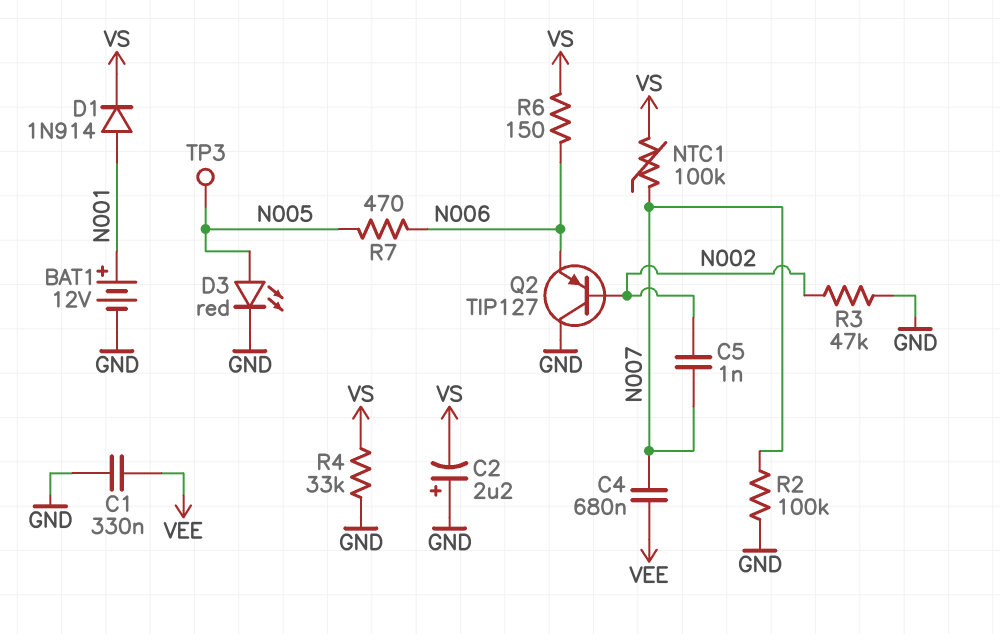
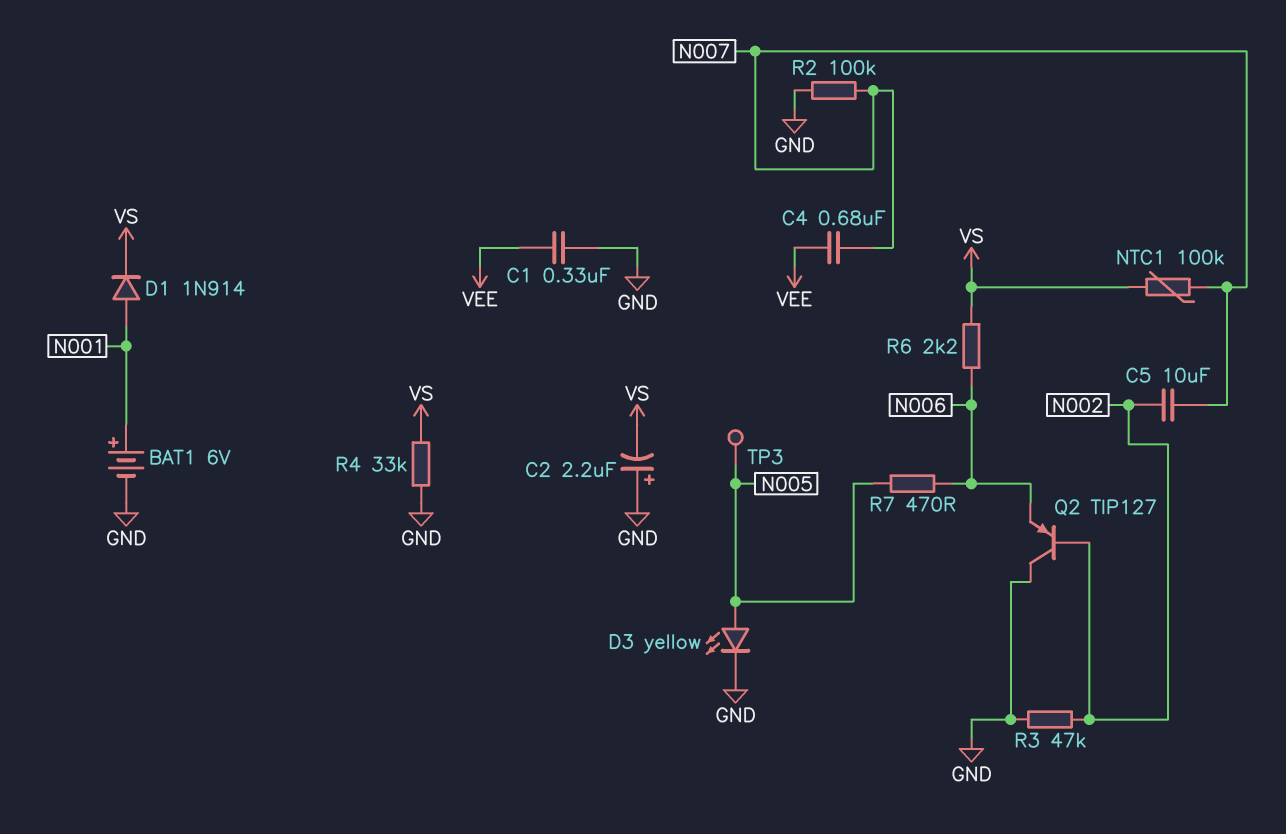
BAT1: 12V (plus N001, minus GND) -> 6V (plus N001, minus GND)
C5: 1nF (N002, N007) -> 10uF (N002, N007)
D3: LED red (A N005, K GND) -> LED yellow (A N005, K GND)
R6: 150 (N006, VS) -> 2.2k (N006, VS)

